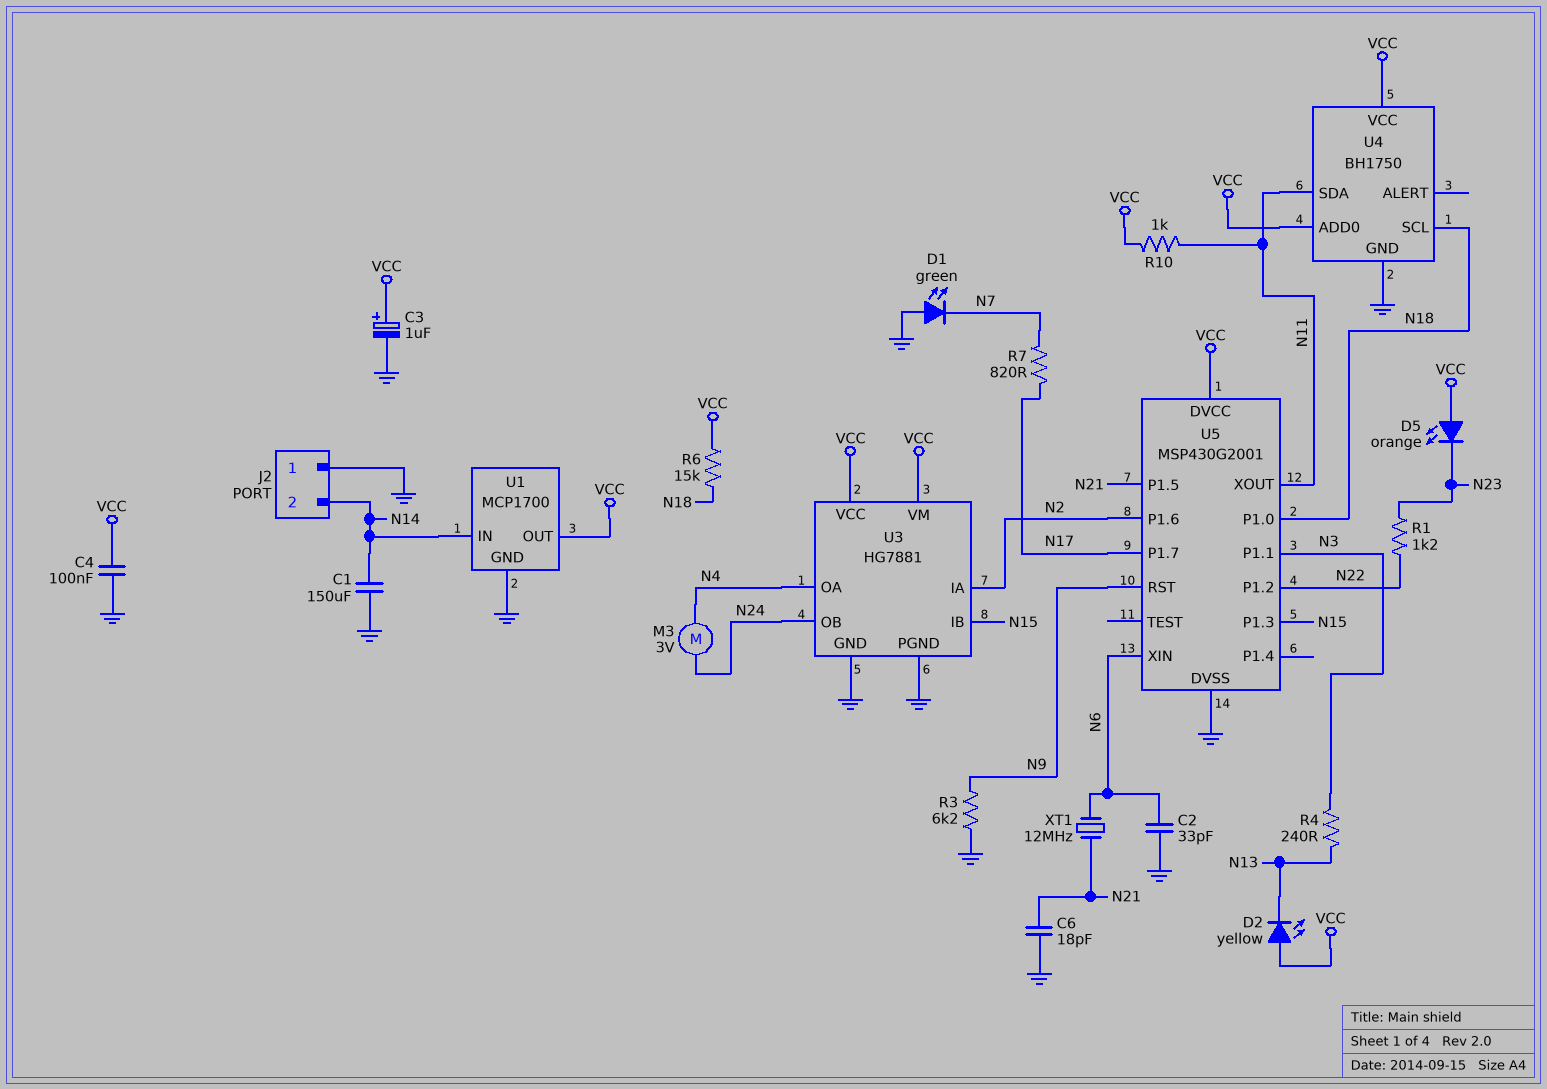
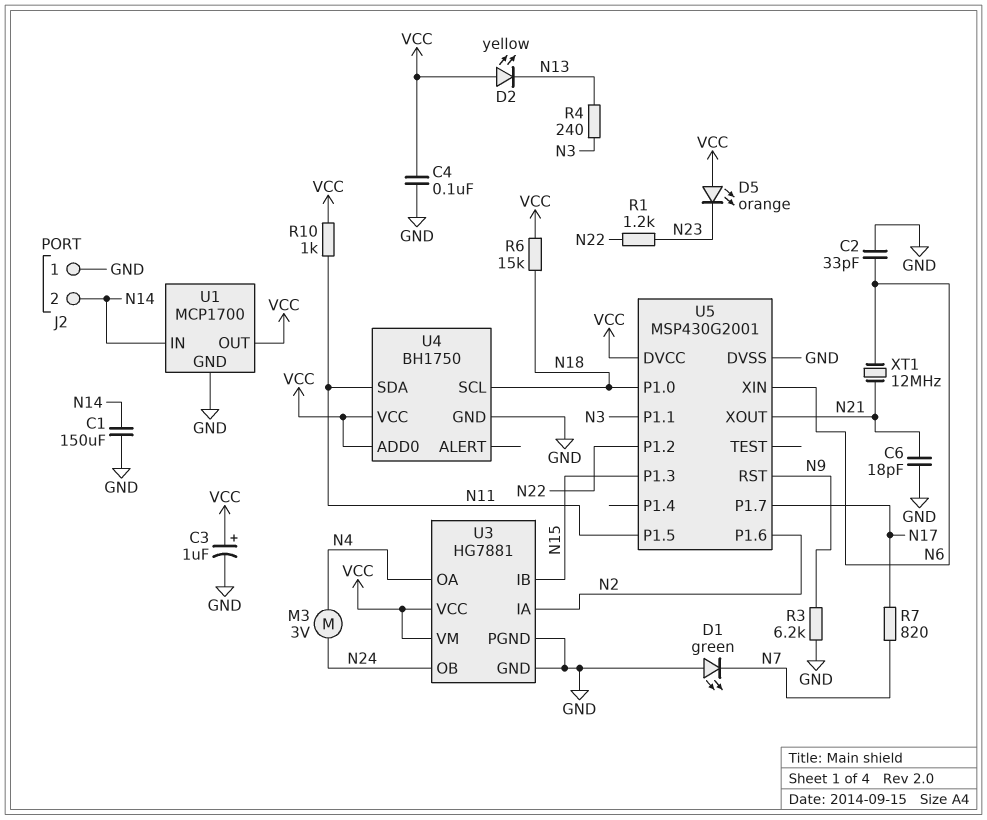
U5 pin P1.5: N21 -> N11
U5 pin XOUT: N11 -> N21

